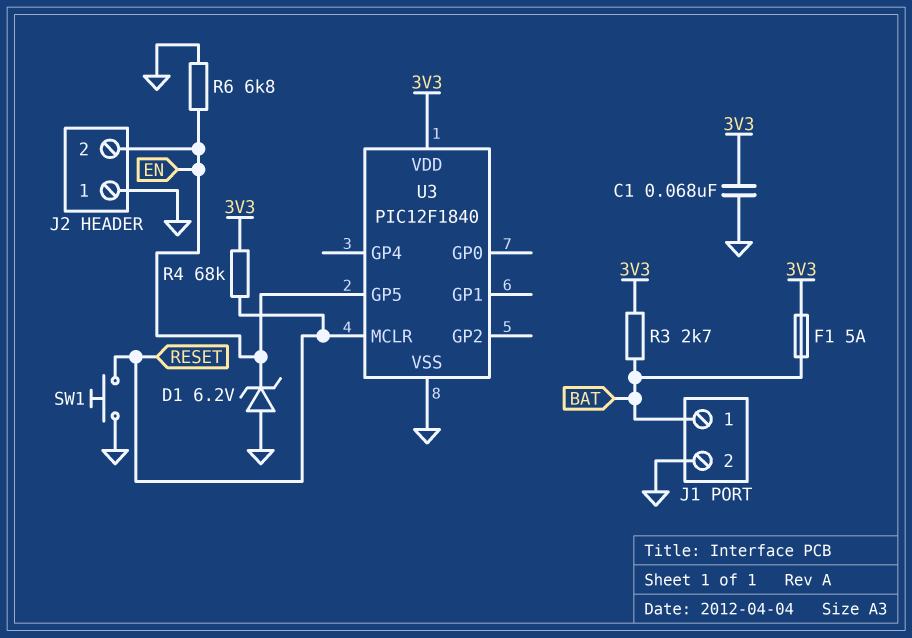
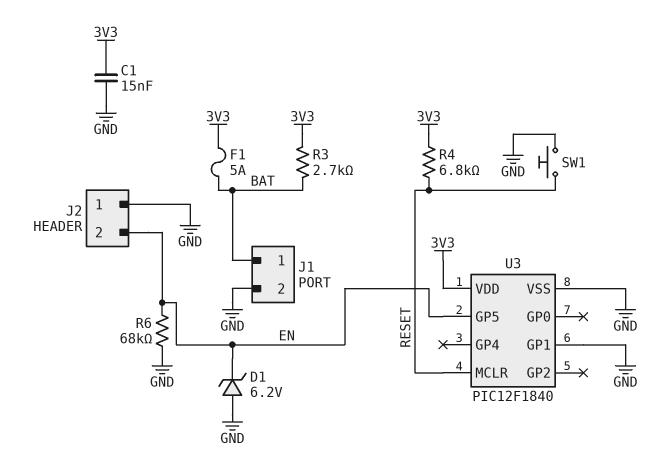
C1: 68nF (3V3, GND) -> 15nF (3V3, GND)
R4: 68k (3V3, RESET) -> 6.8k (3V3, RESET)
R6: 6.8k (EN, GND) -> 68k (EN, GND)
U3 pin GP1: none -> GND

